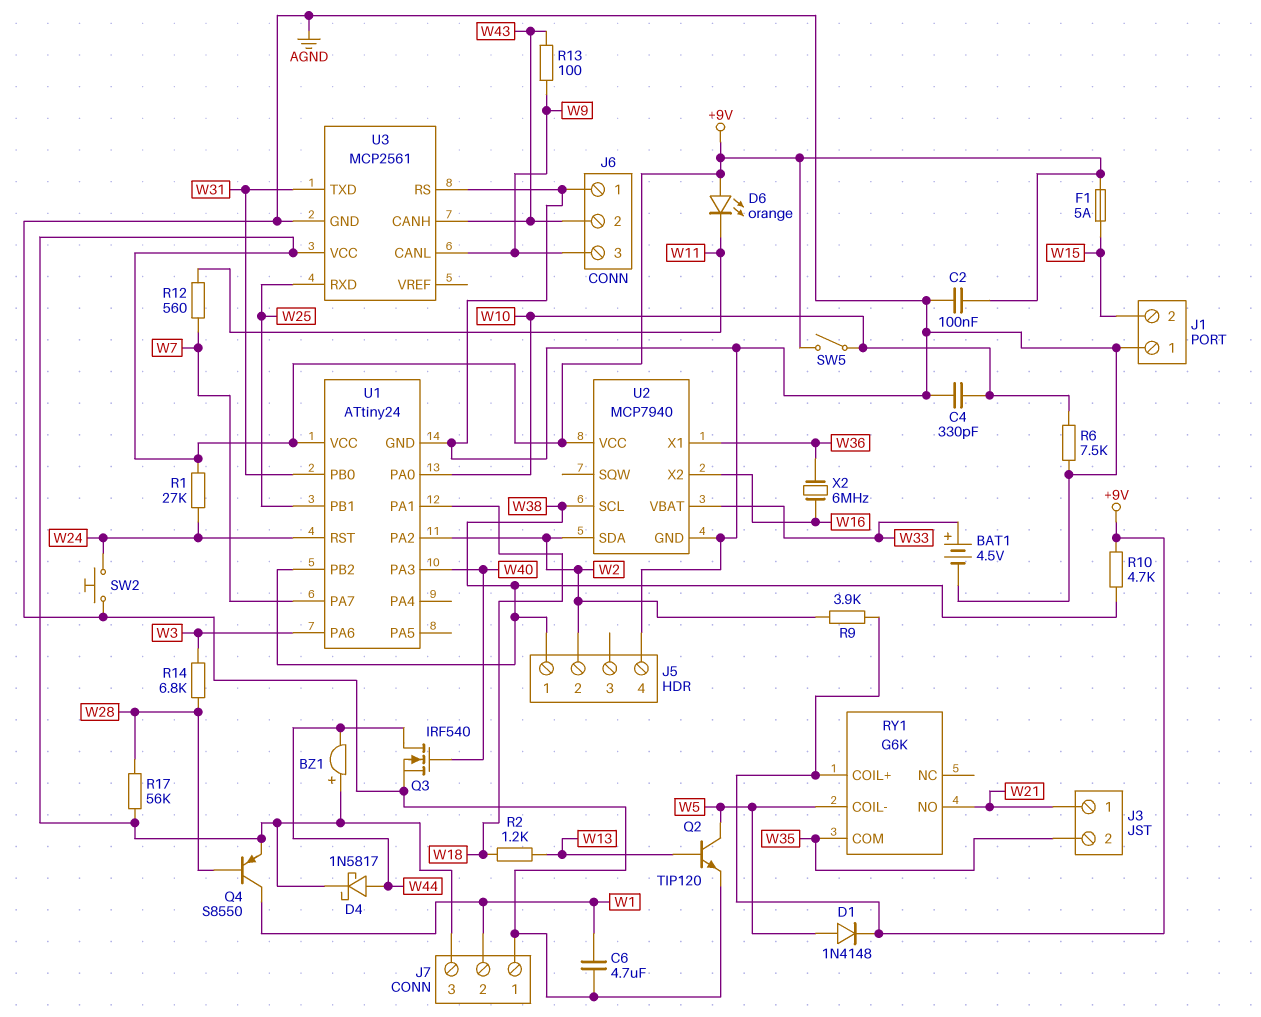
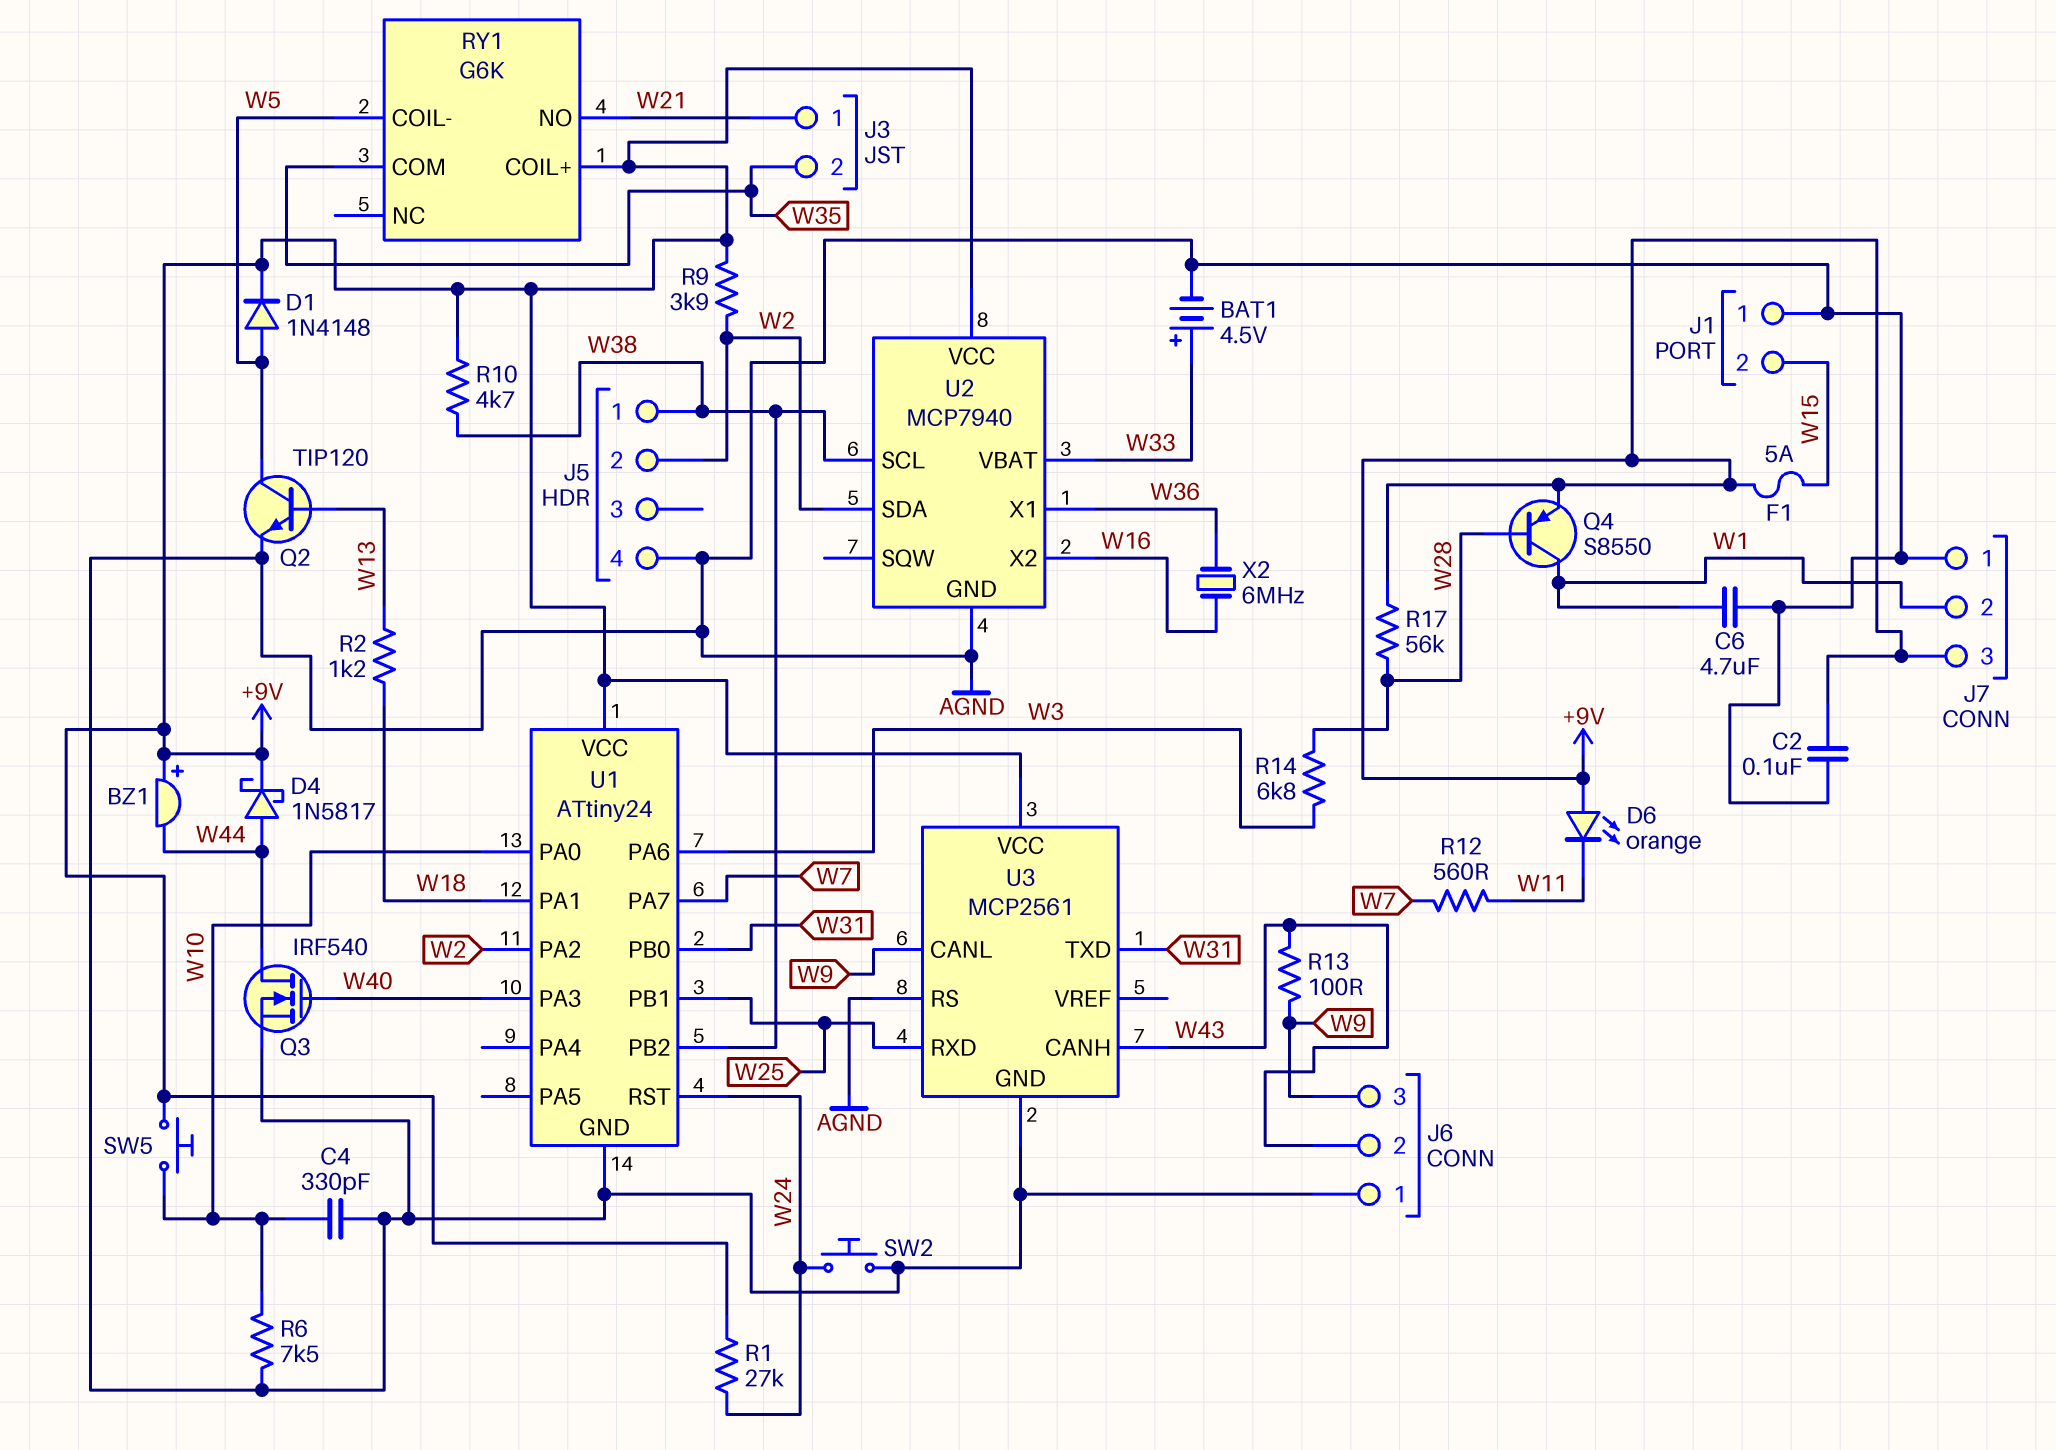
SW5: switch (+9V, W10) -> button (+9V, W10)

